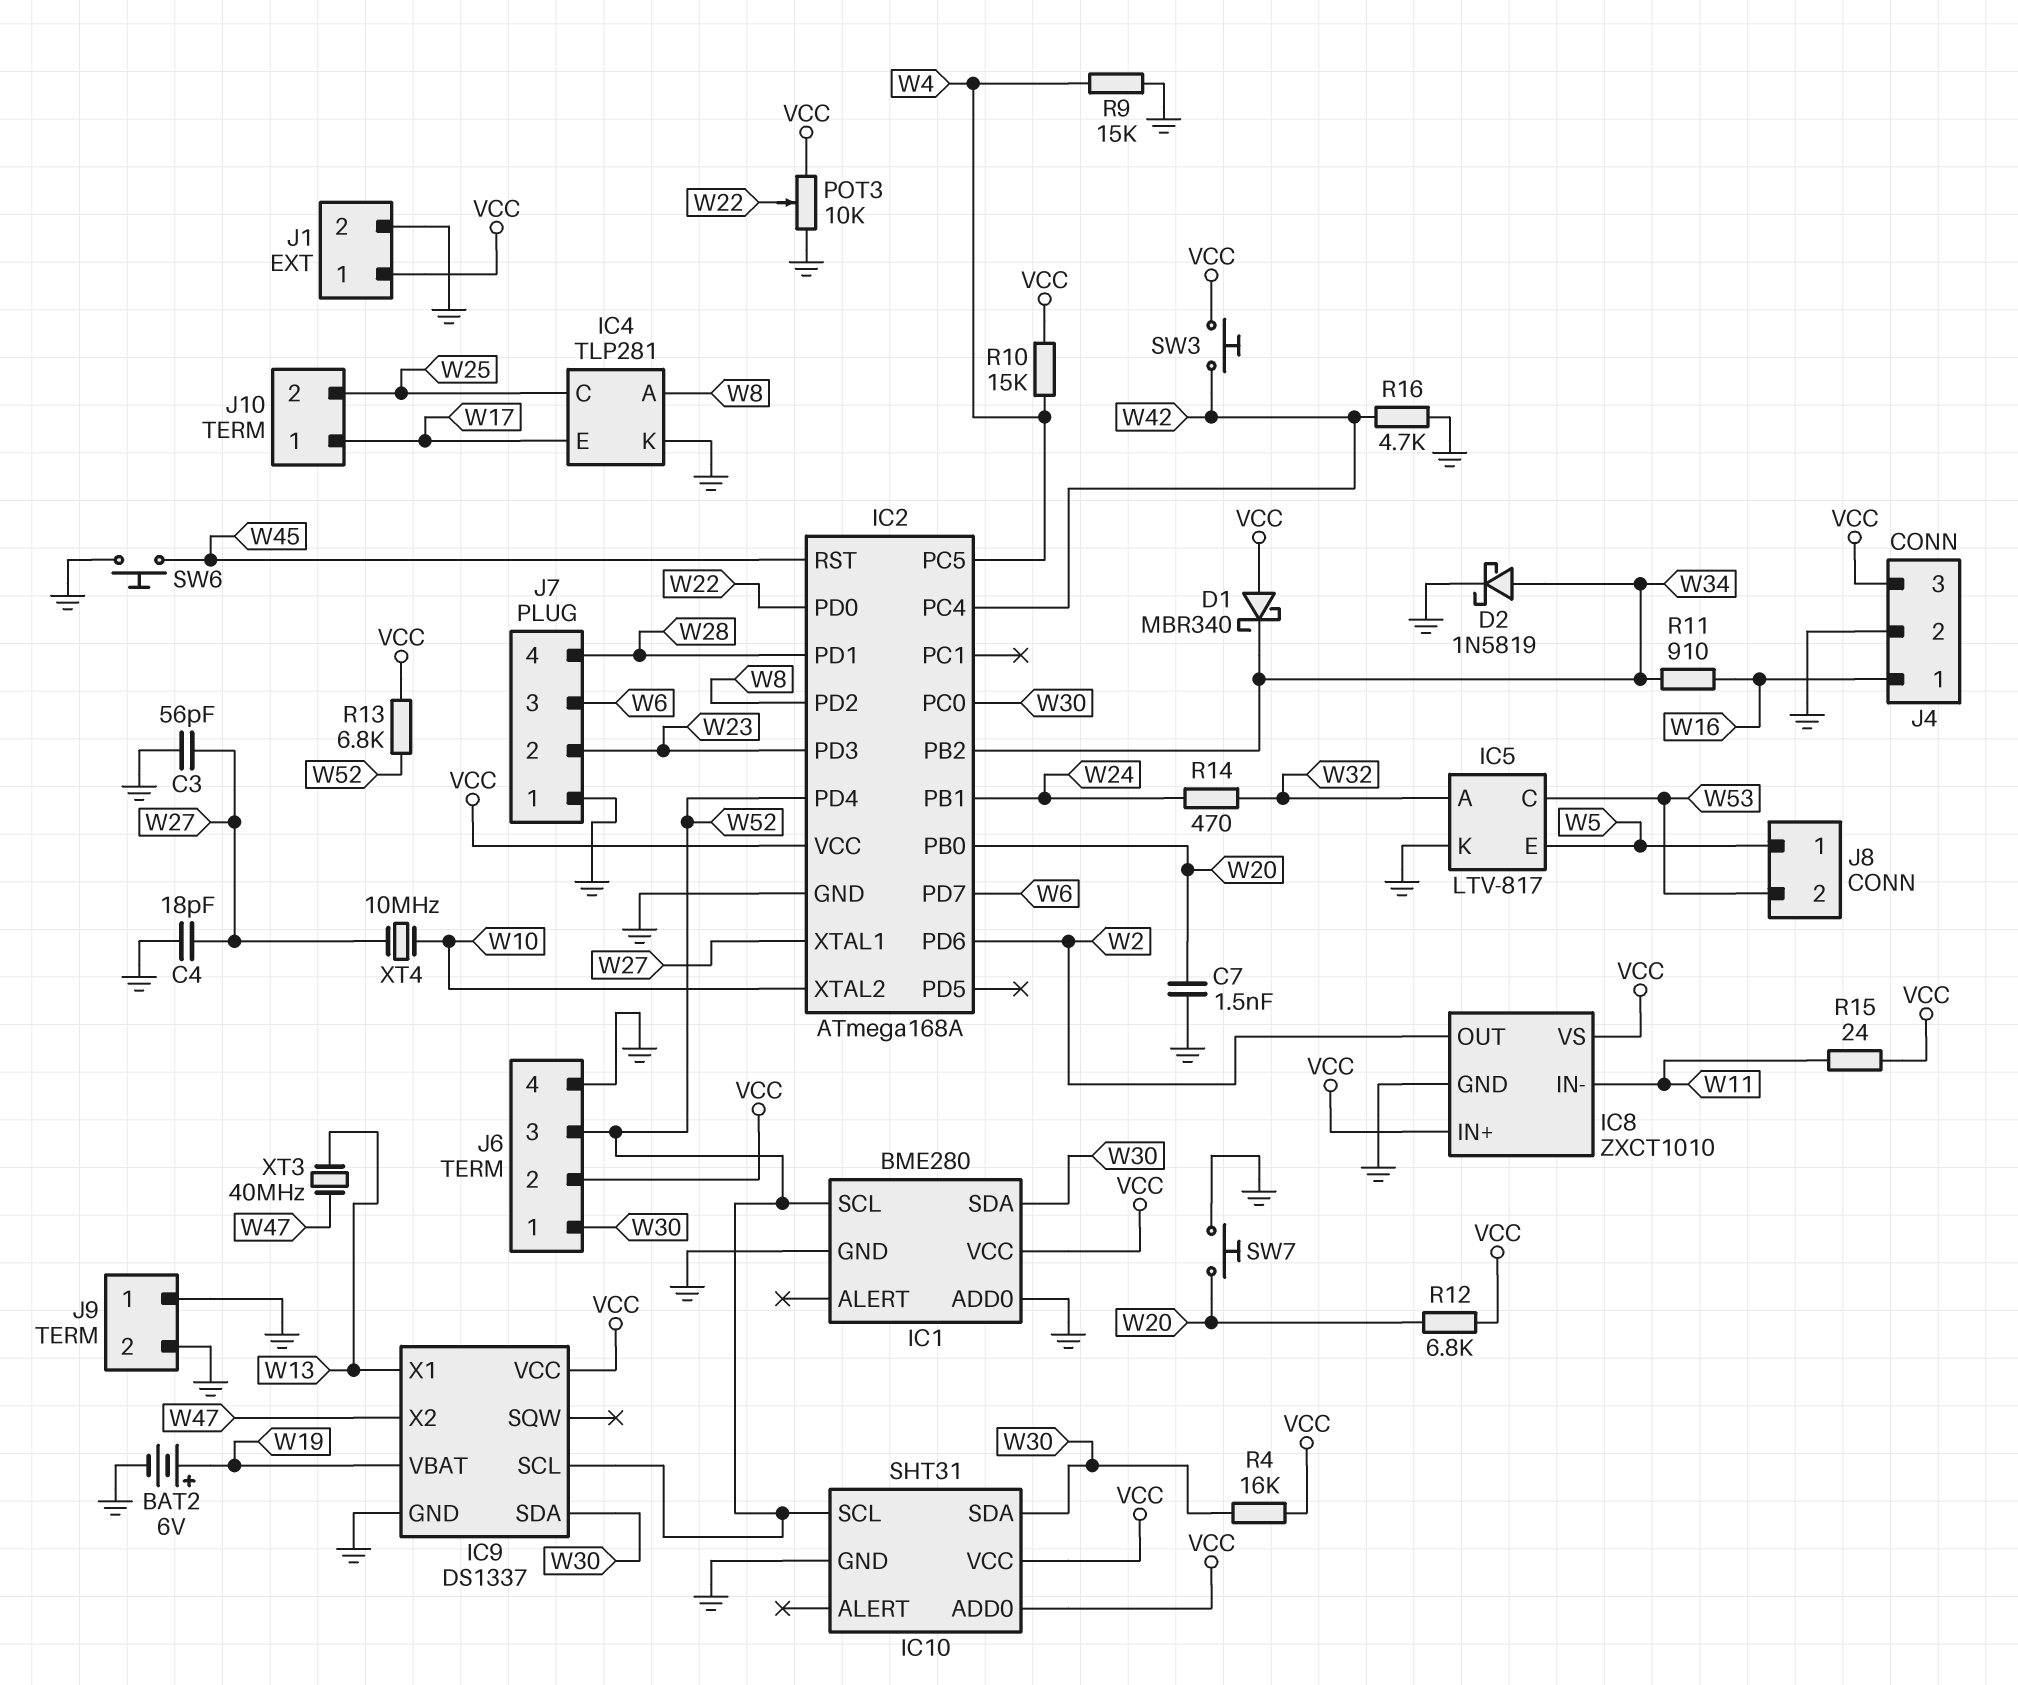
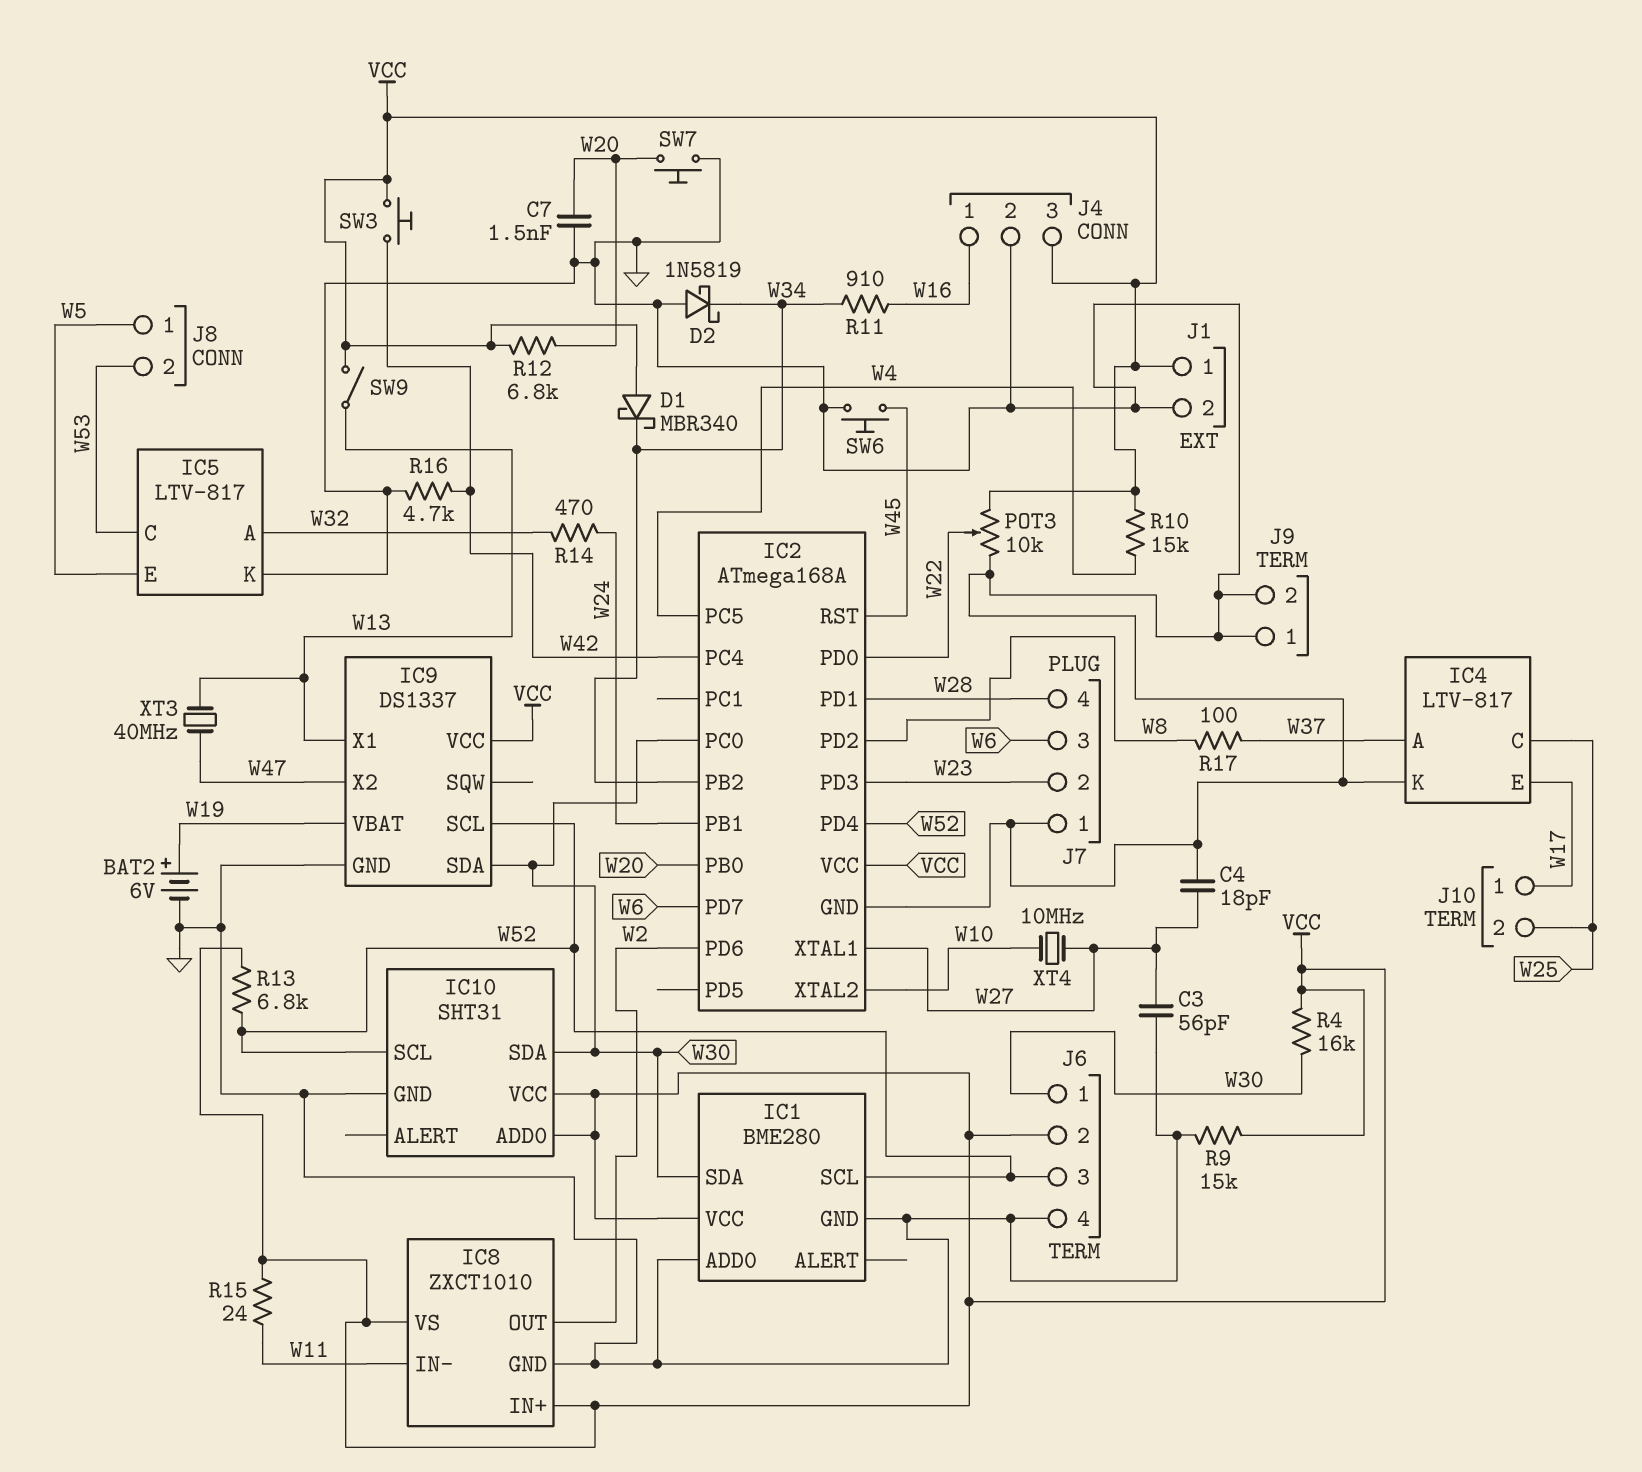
D2: schottky 1N5819 (A W34, K GND) -> schottky 1N5819 (A GND, K W34)
IC4: TLP281 -> LTV-817
IC4 pin A: W8 -> W37
R9: 15k (GND, W4) -> 15k (GND, VCC)
R17: none -> 100 (W8, W37)
SW9: none -> switch (VCC, W13)

